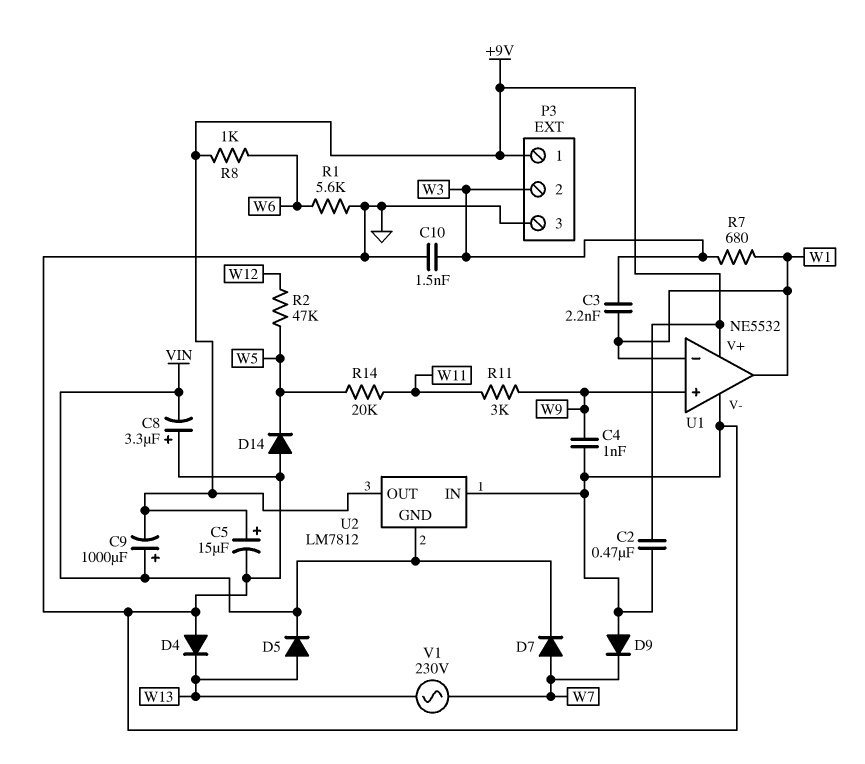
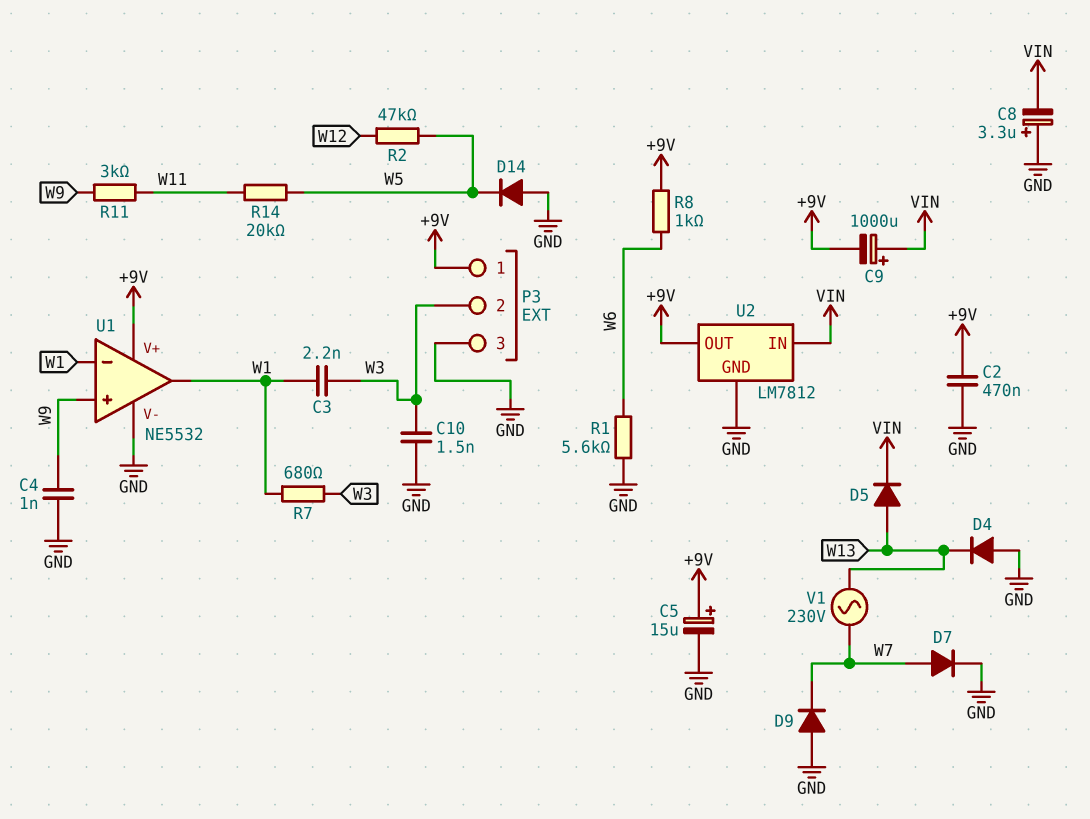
D7: diode (A W7, K VIN) -> diode (A W7, K GND)
U2 pin GND: VIN -> GND
U2 pin IN: GND -> VIN

